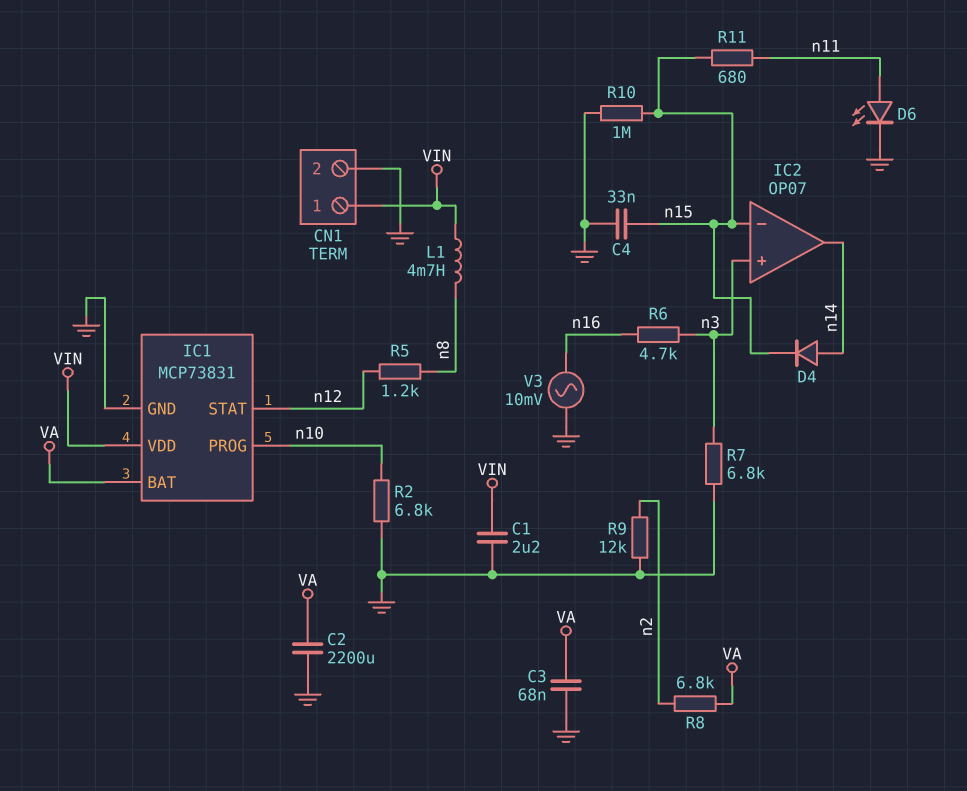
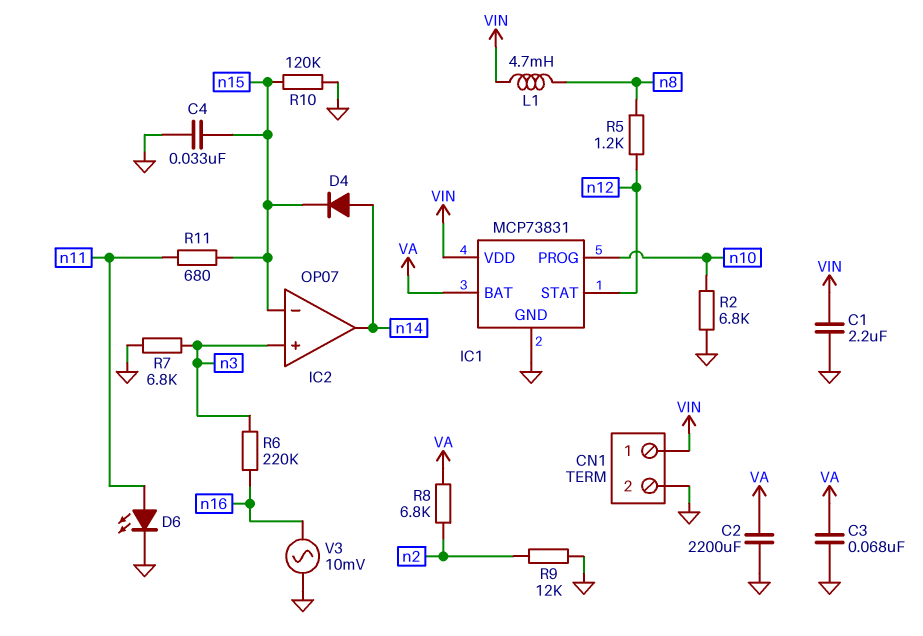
R6: 4.7k (n3, n16) -> 220k (n3, n16)
R10: 1M (GND, n15) -> 120k (GND, n15)

